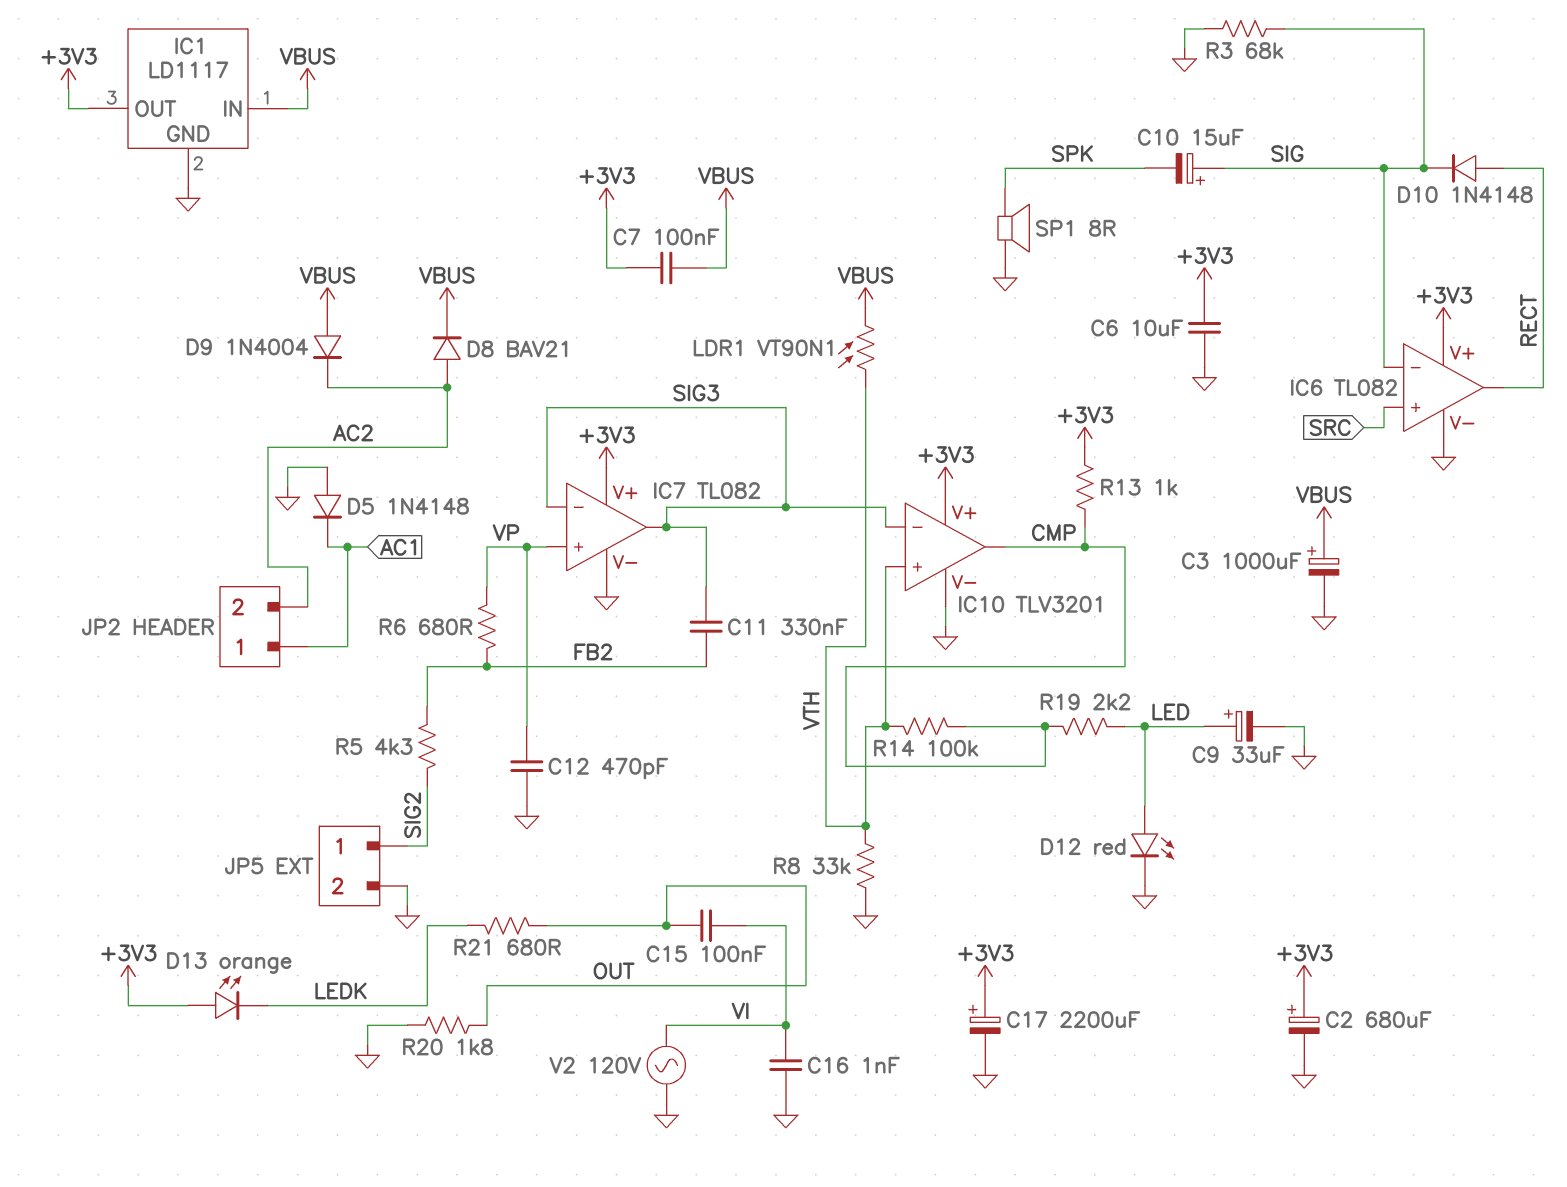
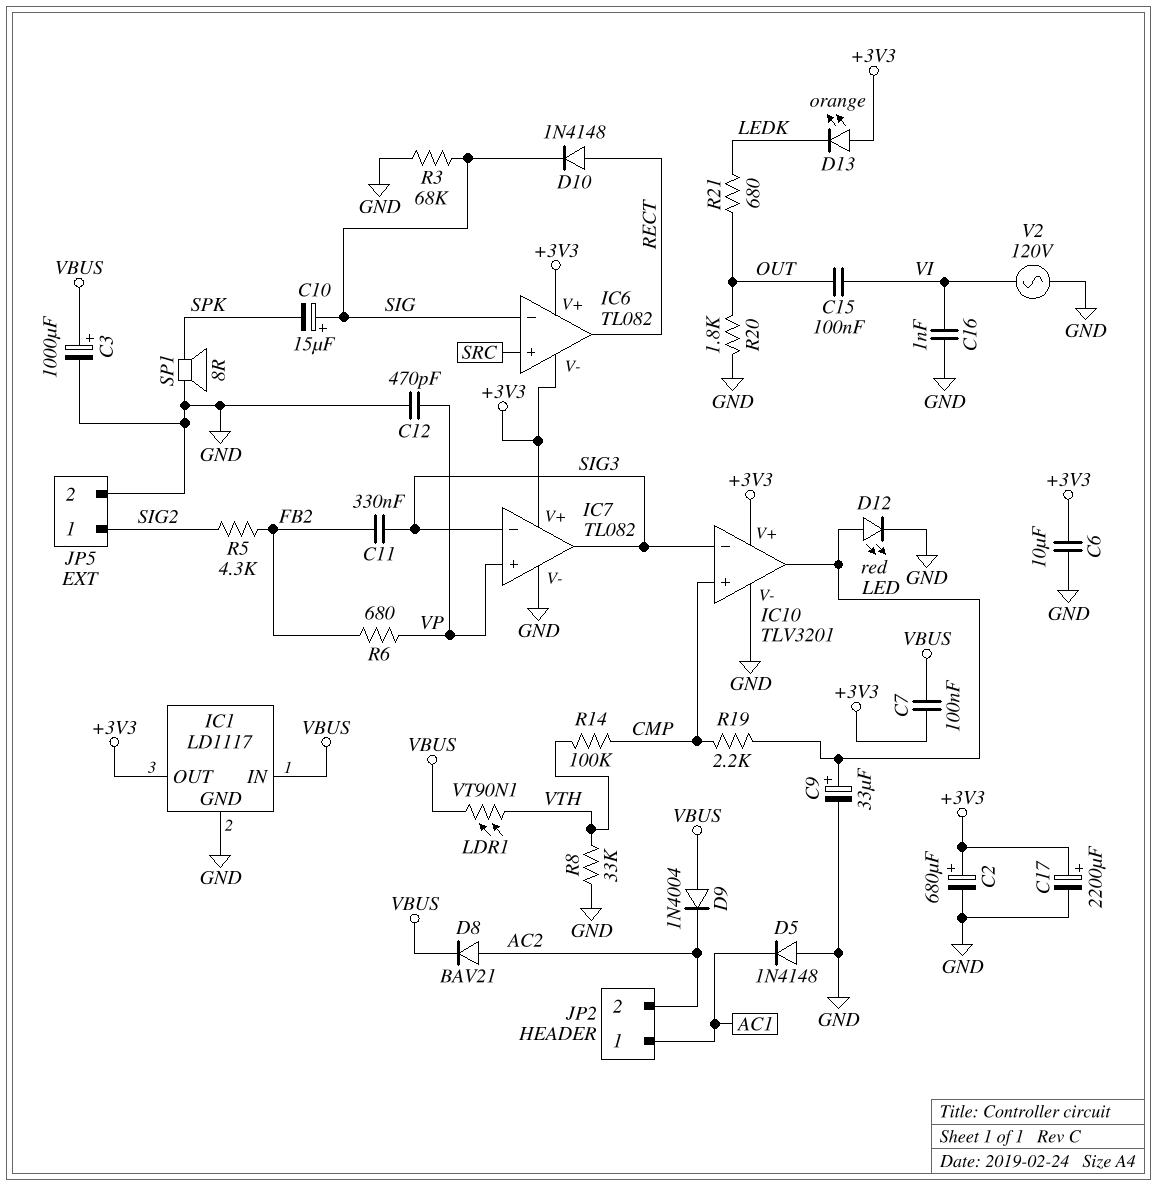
IC6 pin V-: GND -> +3V3
IC10 pin in+: VTH -> CMP
IC10 pin out: CMP -> LED
R13: 1k (+3V3, CMP) -> none

